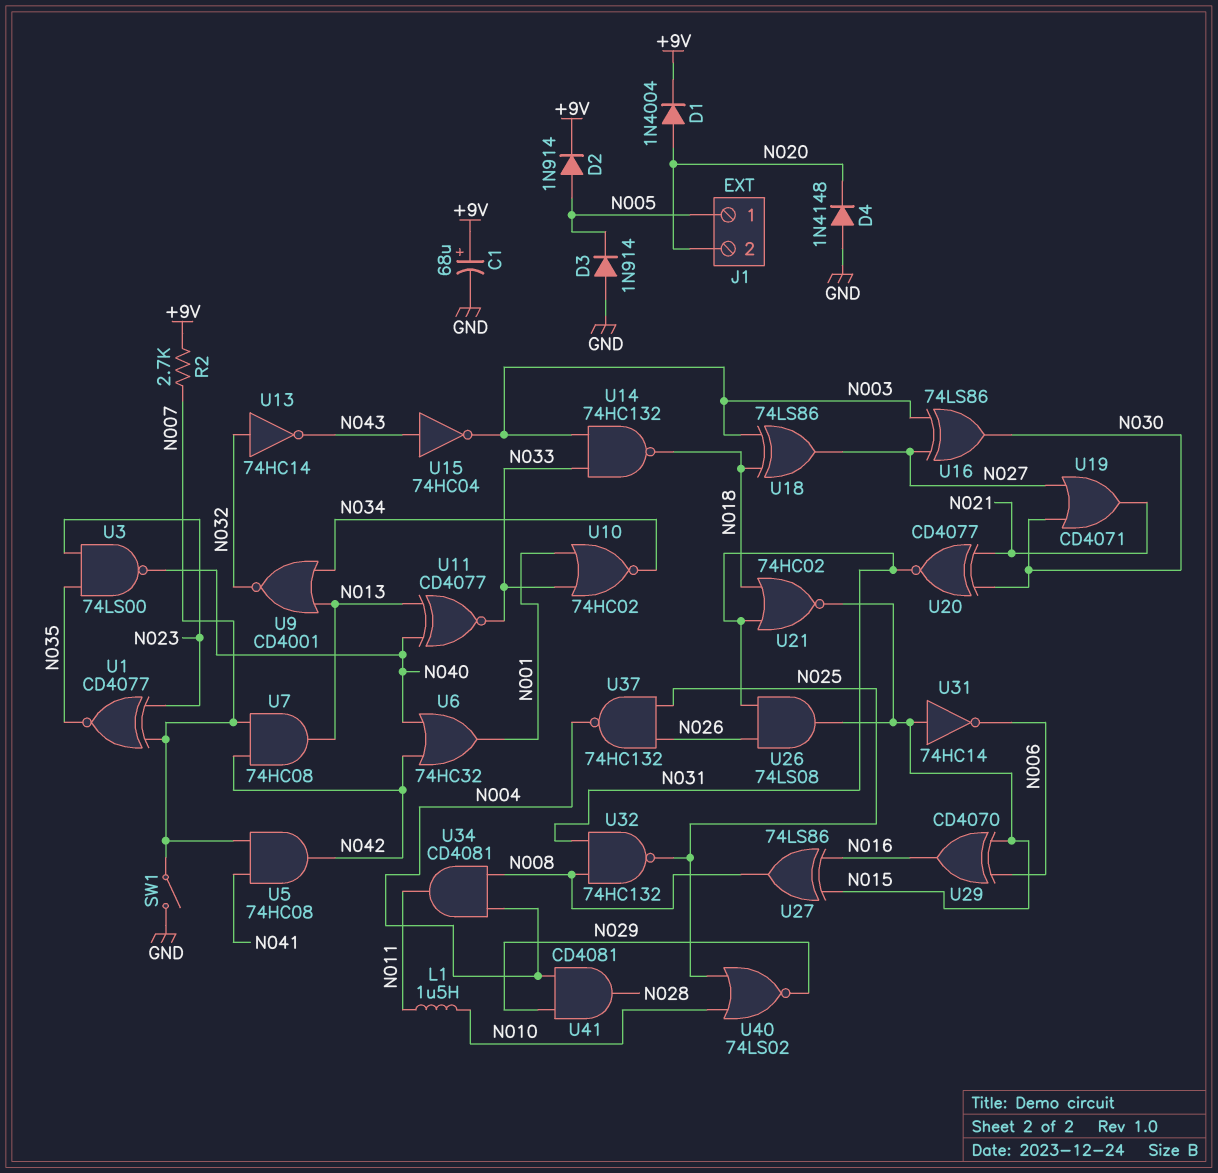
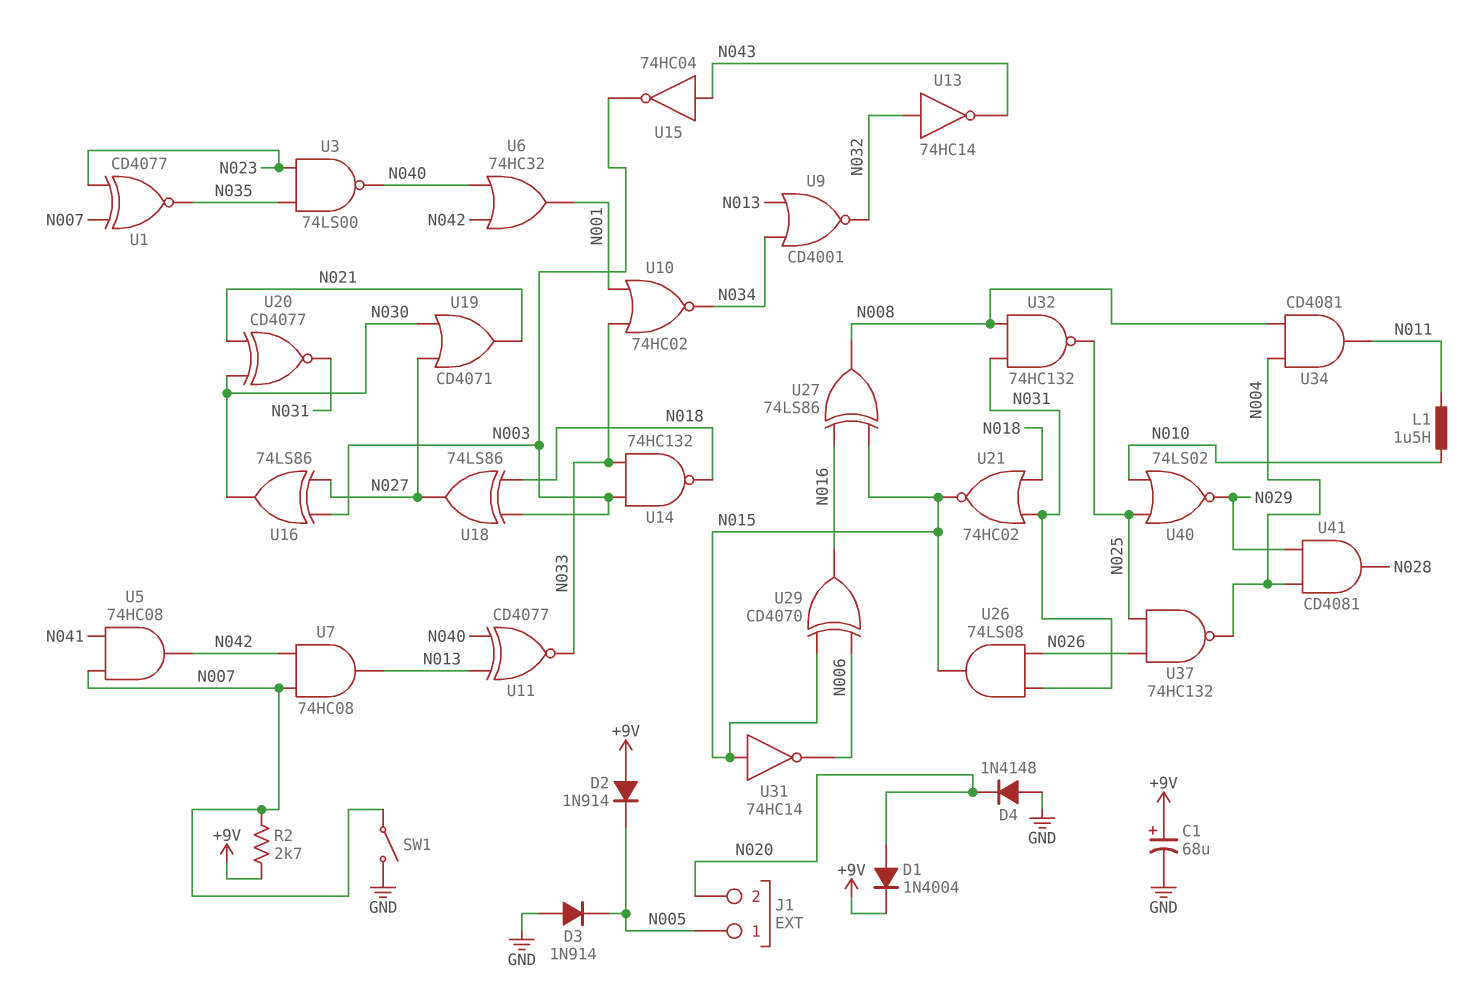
D2: diode 1N914 (A N005, K +9V) -> diode 1N914 (A +9V, K N005)

